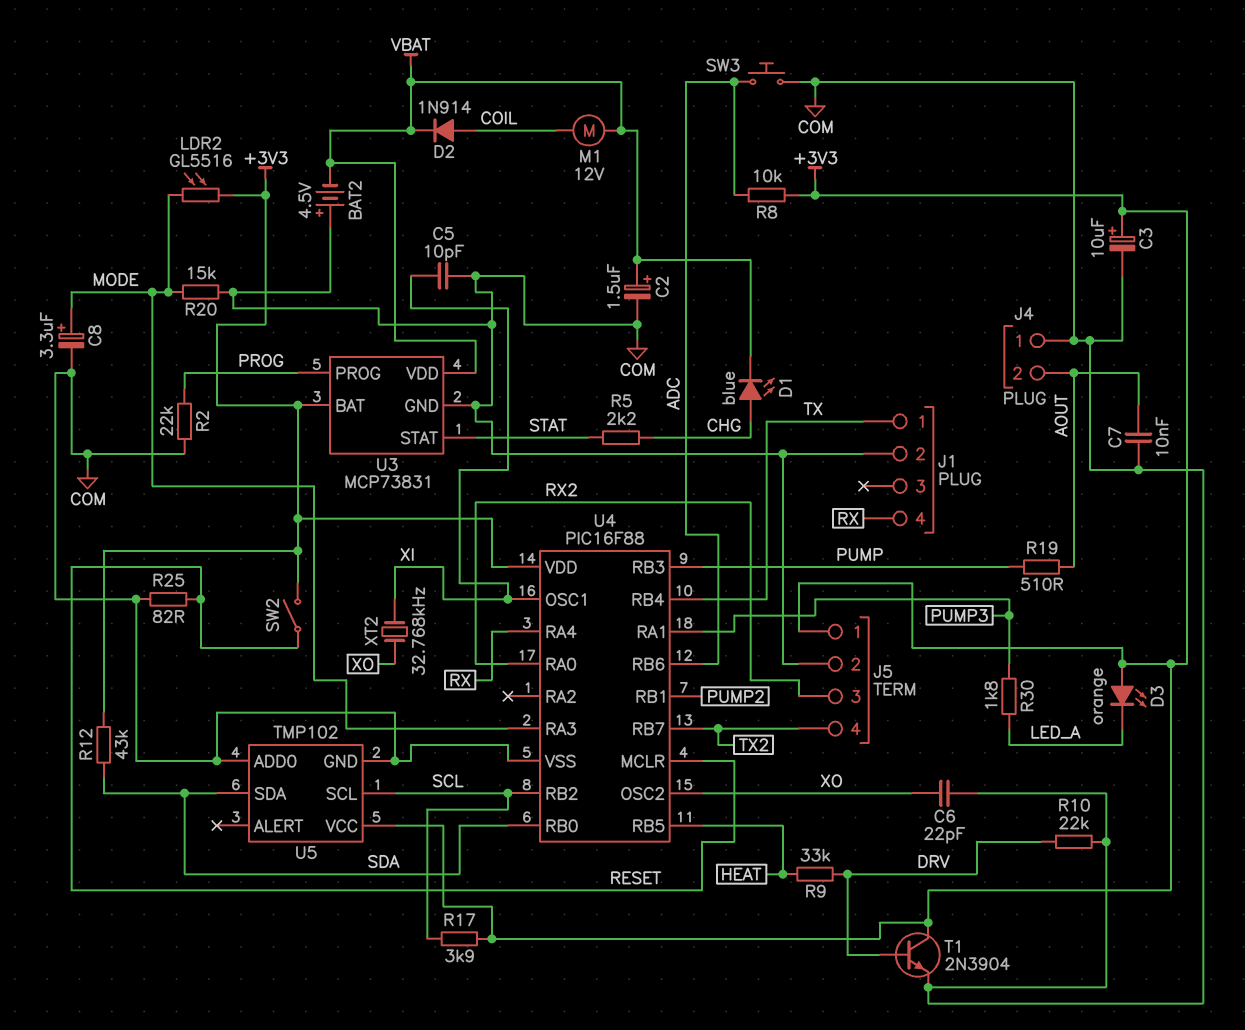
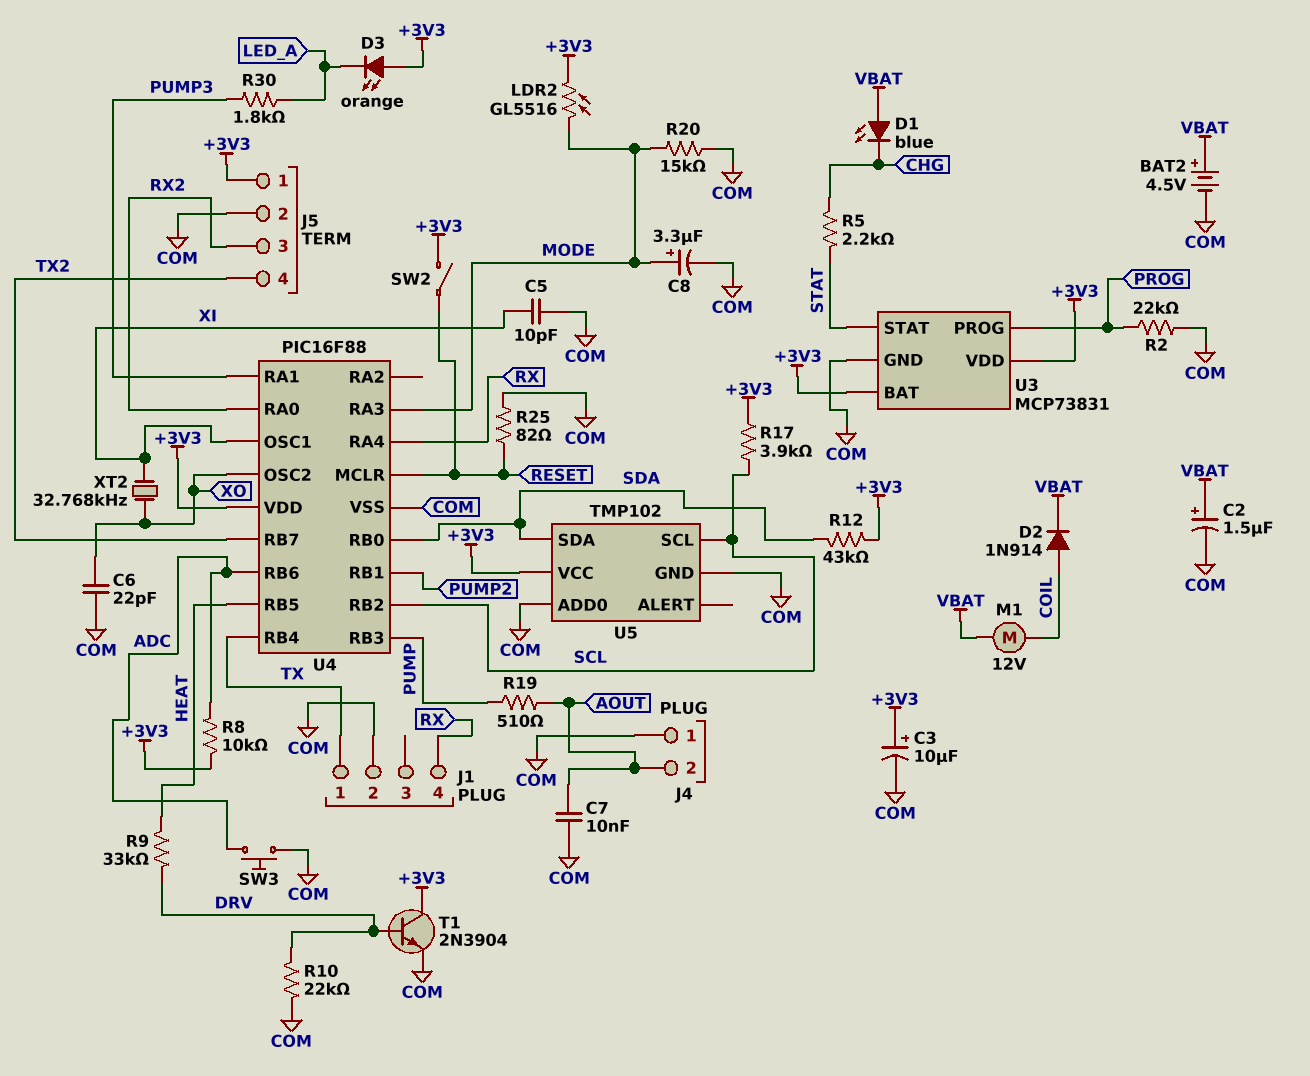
BAT2: 4.5V (plus COM, minus VBAT) -> 4.5V (plus VBAT, minus COM)
D1: LED blue (A CHG, K VBAT) -> LED blue (A VBAT, K CHG)
U3 pin VDD: VBAT -> +3V3

